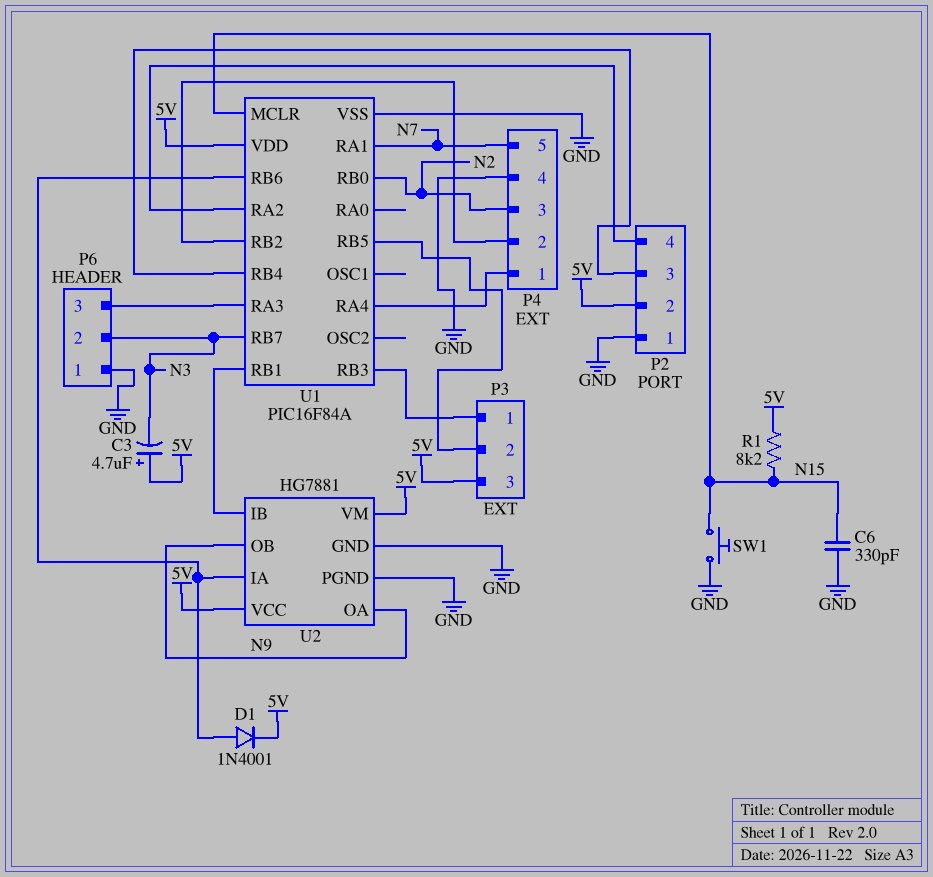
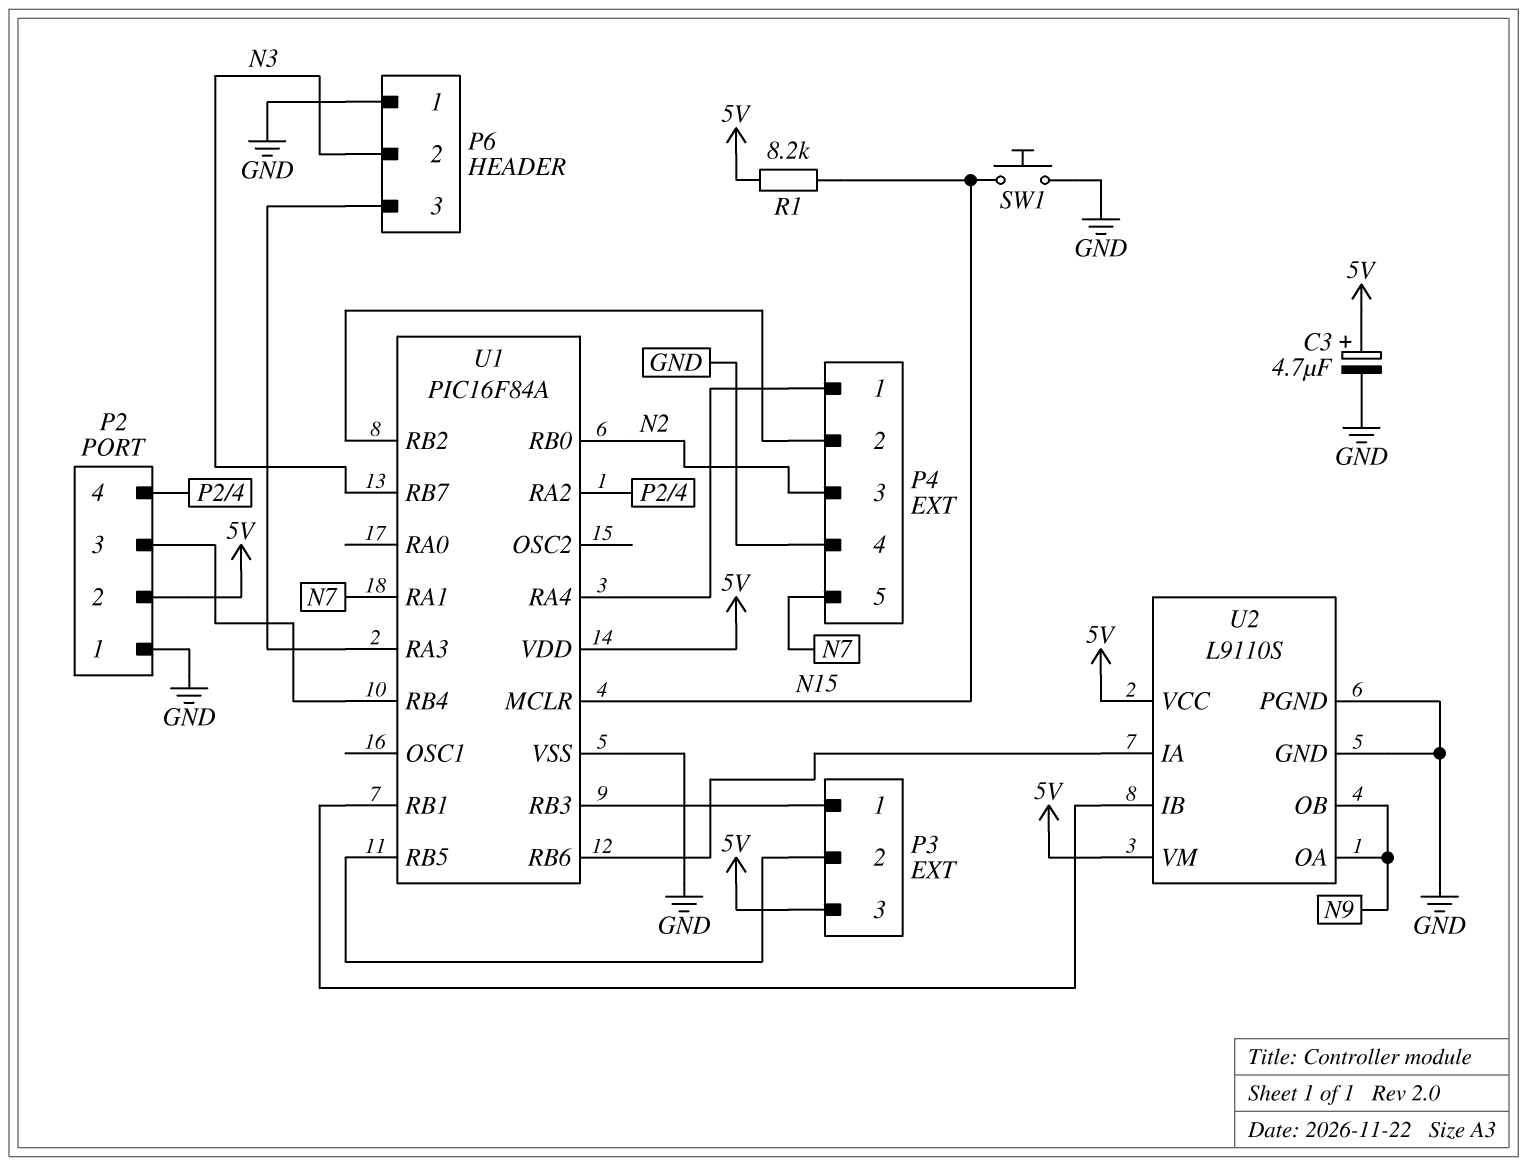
C3: 4.7uF (plus 5V, minus N3) -> 4.7uF (plus 5V, minus GND)
C6: 330pF (GND, N15) -> none
D1: diode 1N4001 (A U1/RB6, K 5V) -> none
U2: HG7881 -> L9110S

